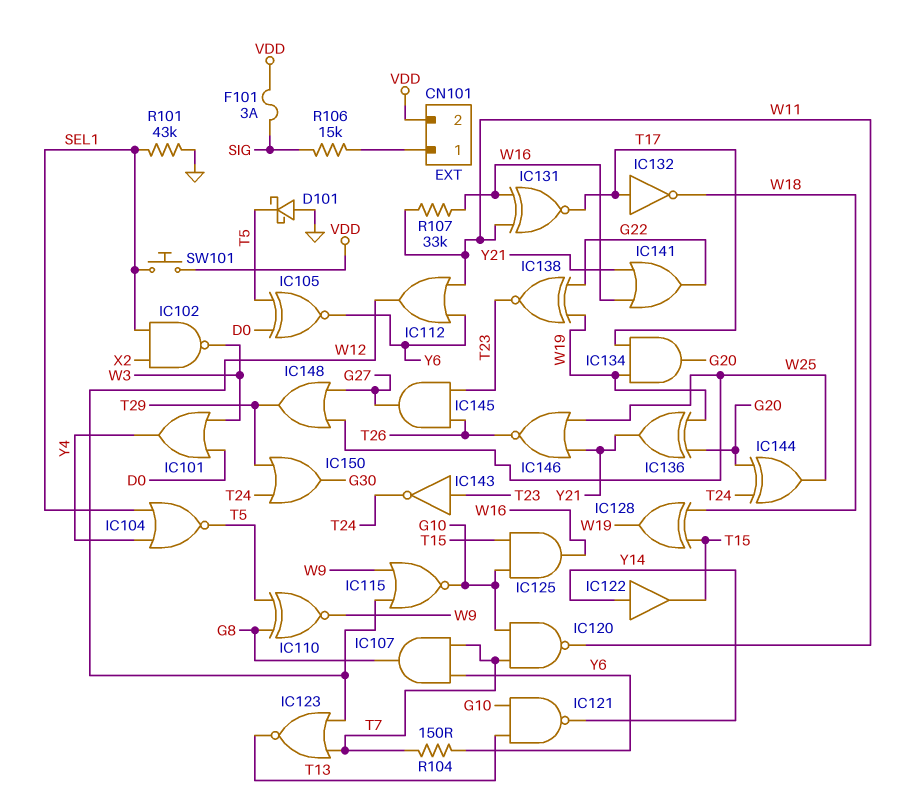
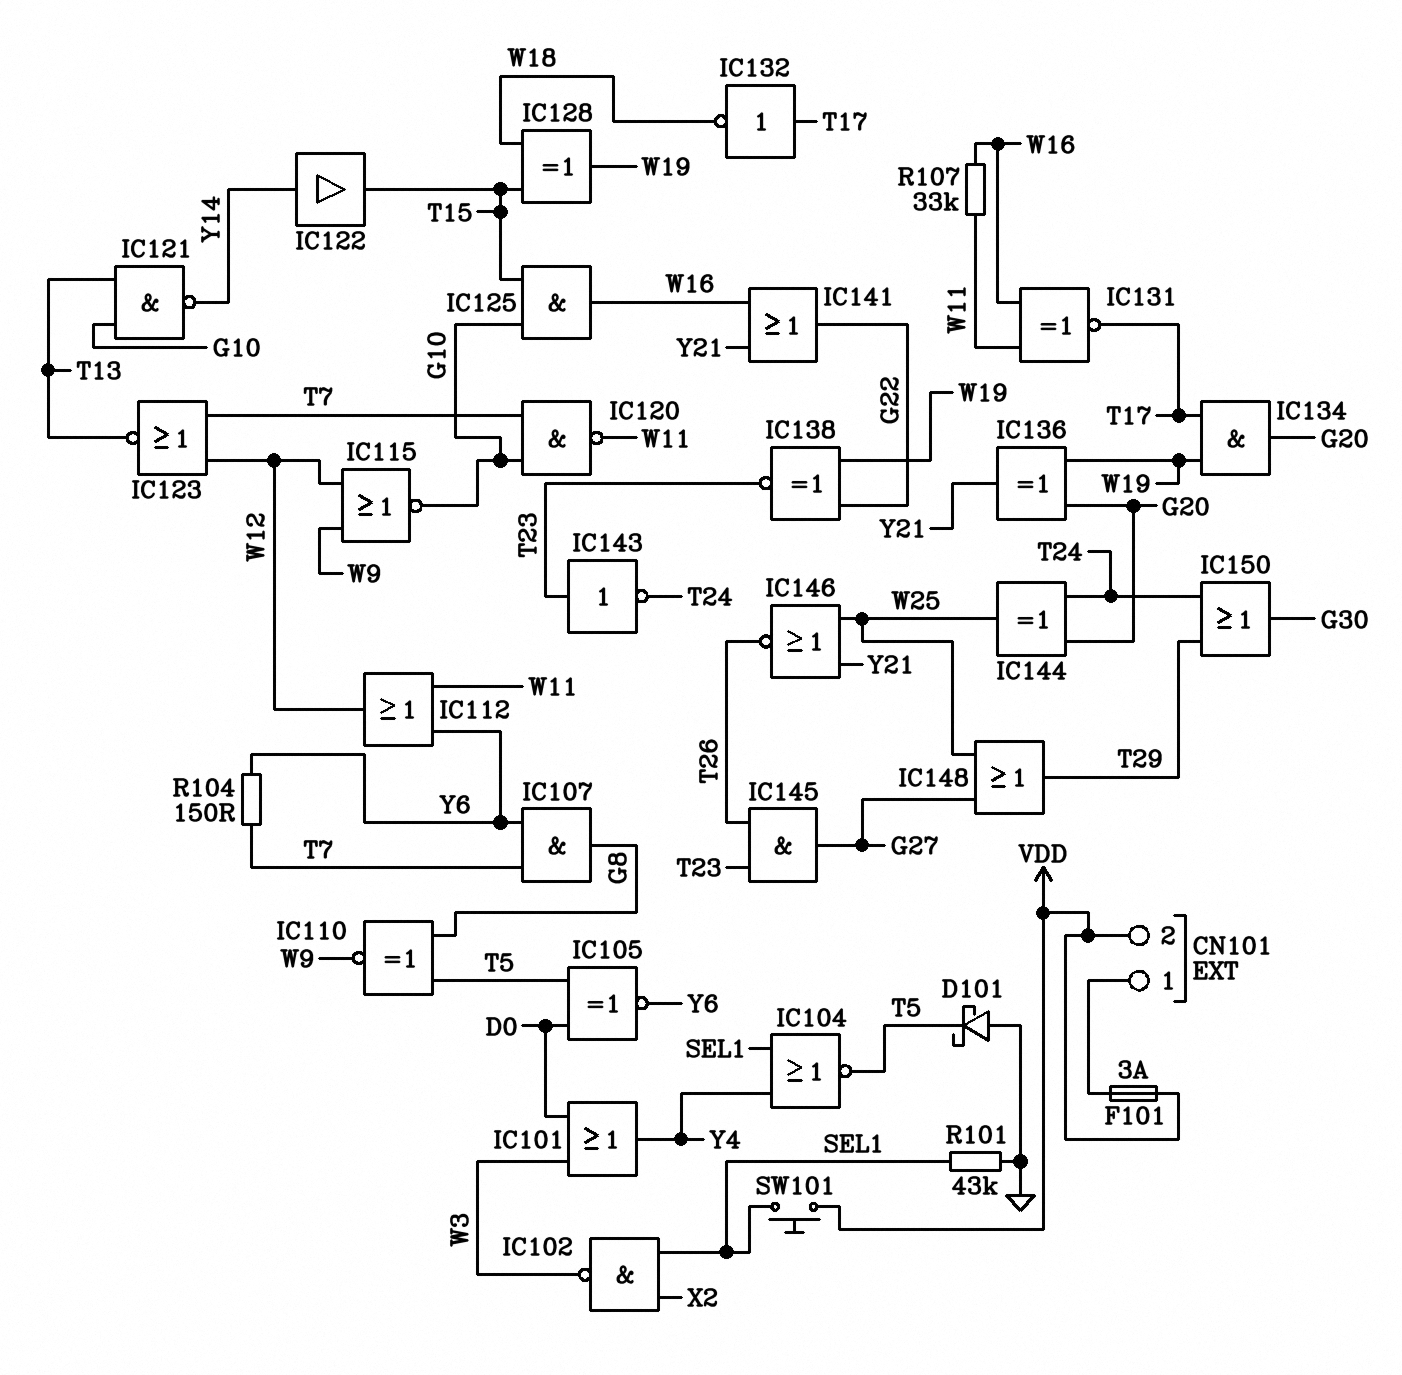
F101: 3A (SIG, VDD) -> 3A (CN101/1, VDD)
R106: 15k (CN101/1, SIG) -> none

